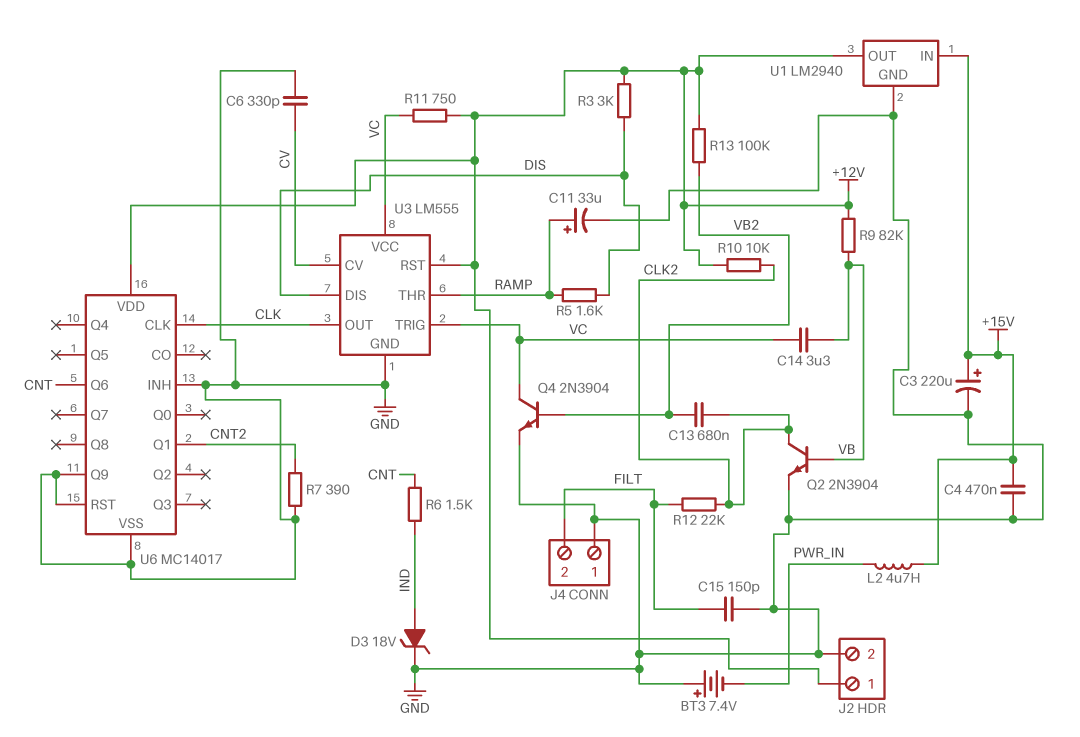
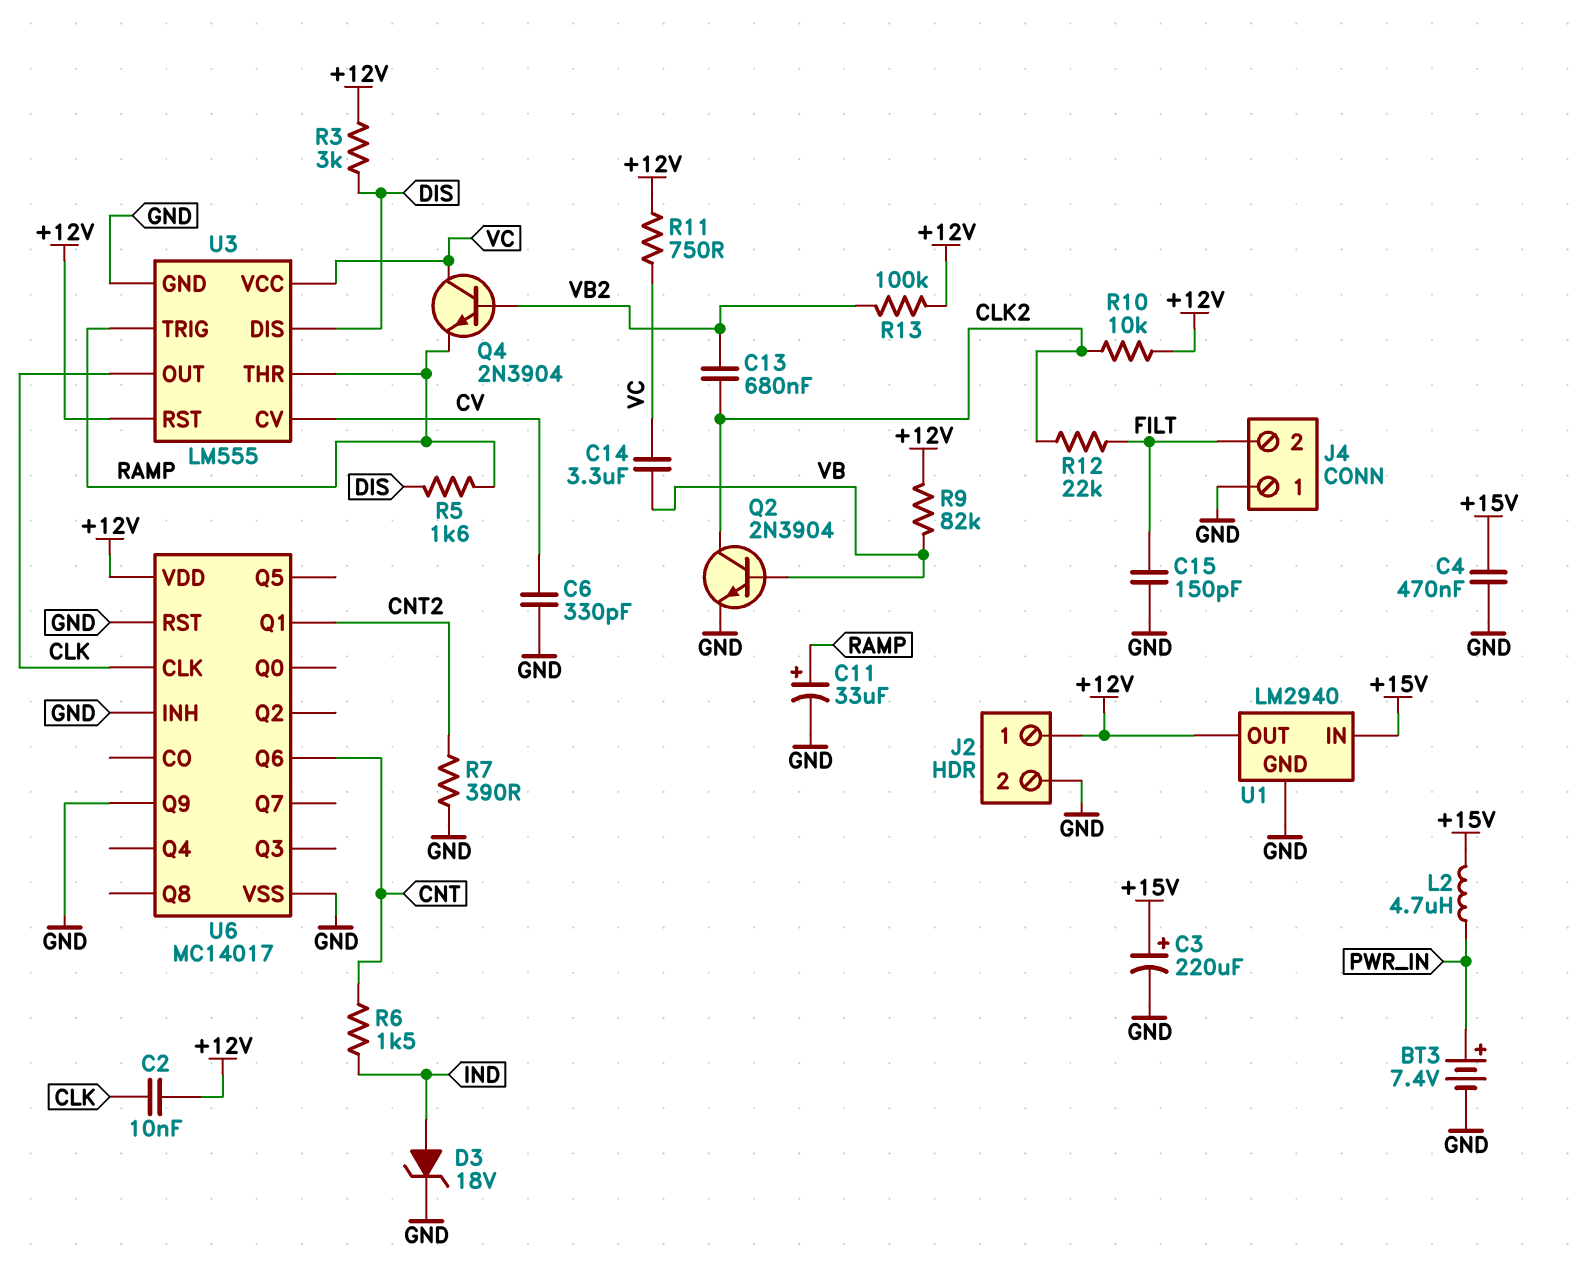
BT3: 7.4V (plus GND, minus PWR_IN) -> 7.4V (plus PWR_IN, minus GND)
C2: none -> 10nF (+12V, CLK)
Q4: NPN 2N3904 (B VB2, C VC, E GND) -> NPN 2N3904 (B VB2, C VC, E RAMP)
U3 pin TRIG: VC -> RAMP

